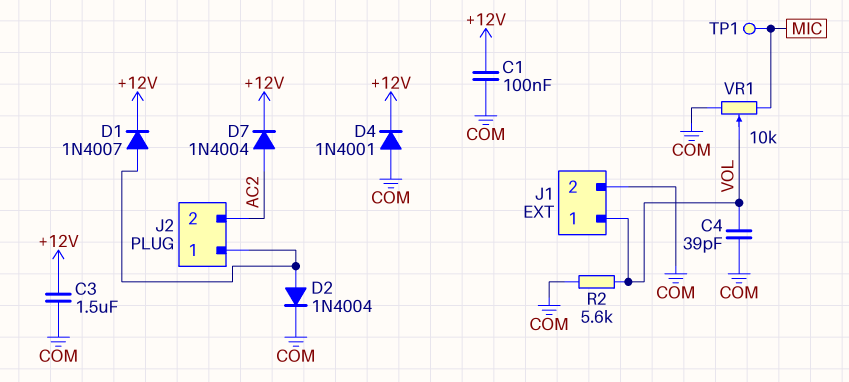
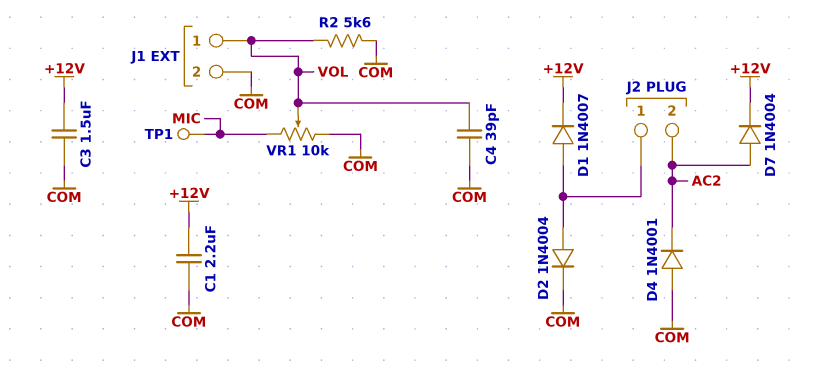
C1: 100nF (+12V, COM) -> 2.2uF (+12V, COM)
D4: diode 1N4001 (A COM, K +12V) -> diode 1N4001 (A COM, K AC2)

